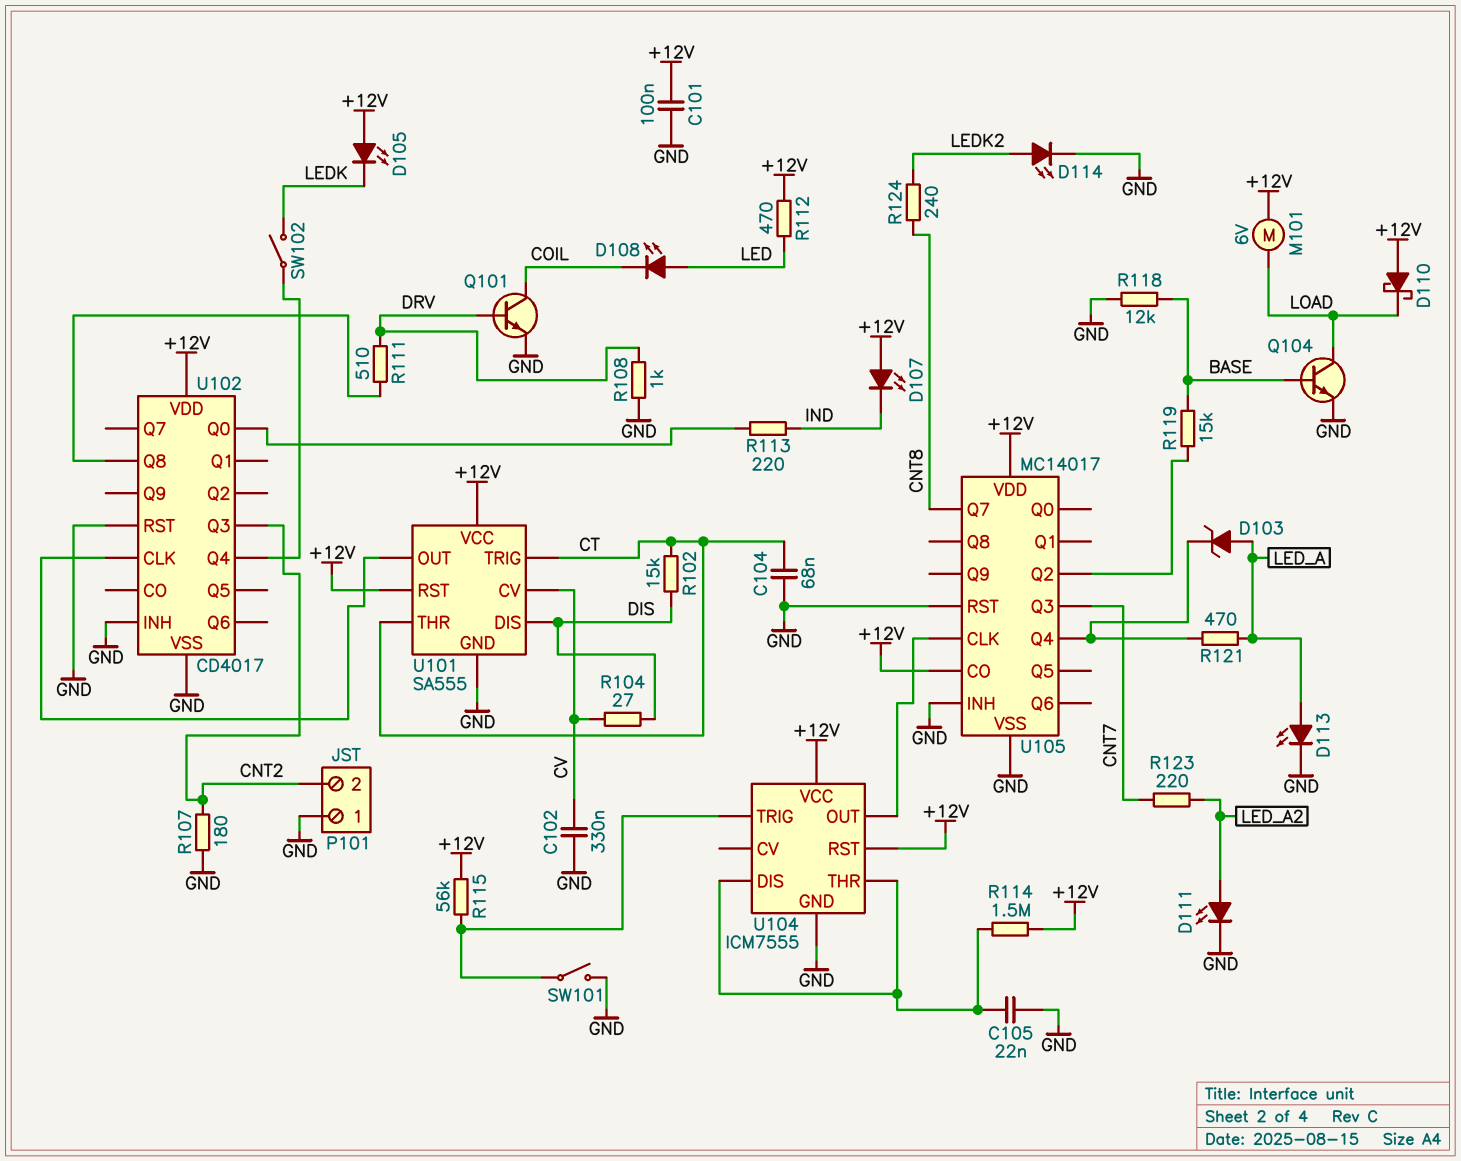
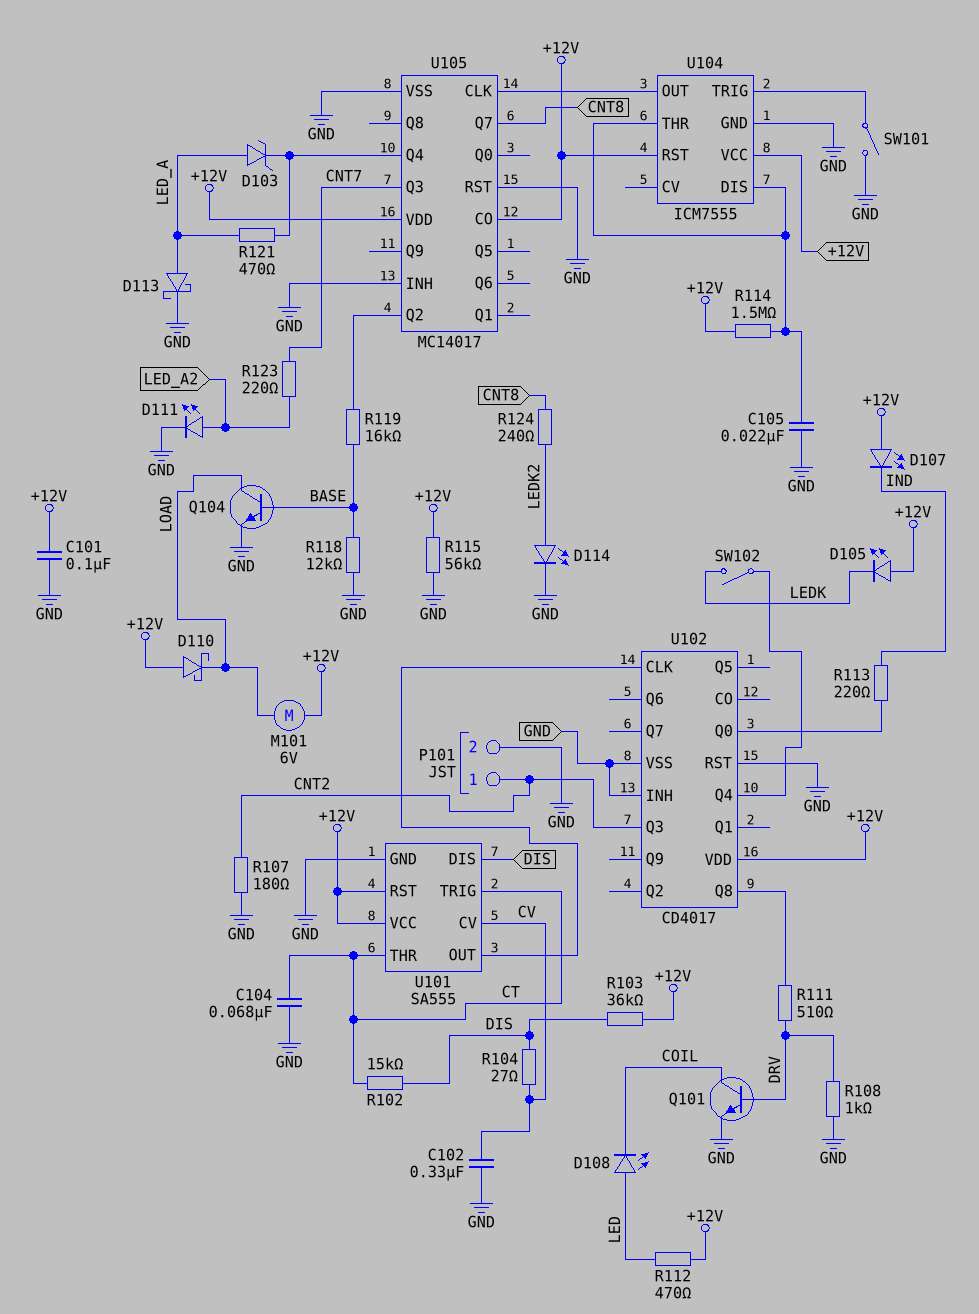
D113: LED (A LED_A, K GND) -> schottky (A LED_A, K GND)
P101 pin 1: GND -> CNT2
P101 pin 2: CNT2 -> GND
R103: none -> 36k (+12V, DIS)
R115: 56k (+12V, U104/TRIG) -> 56k (+12V, GND)
R119: 15k (BASE, U105/Q2) -> 16k (BASE, U105/Q2)

